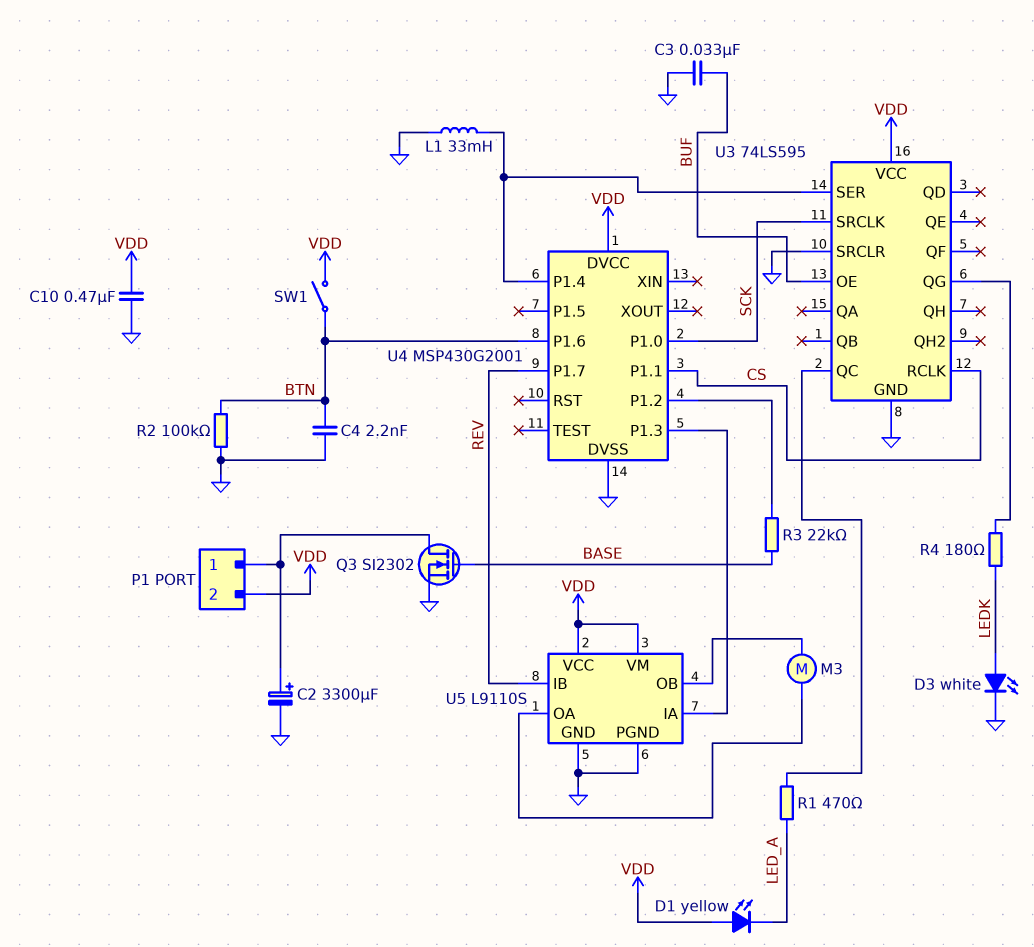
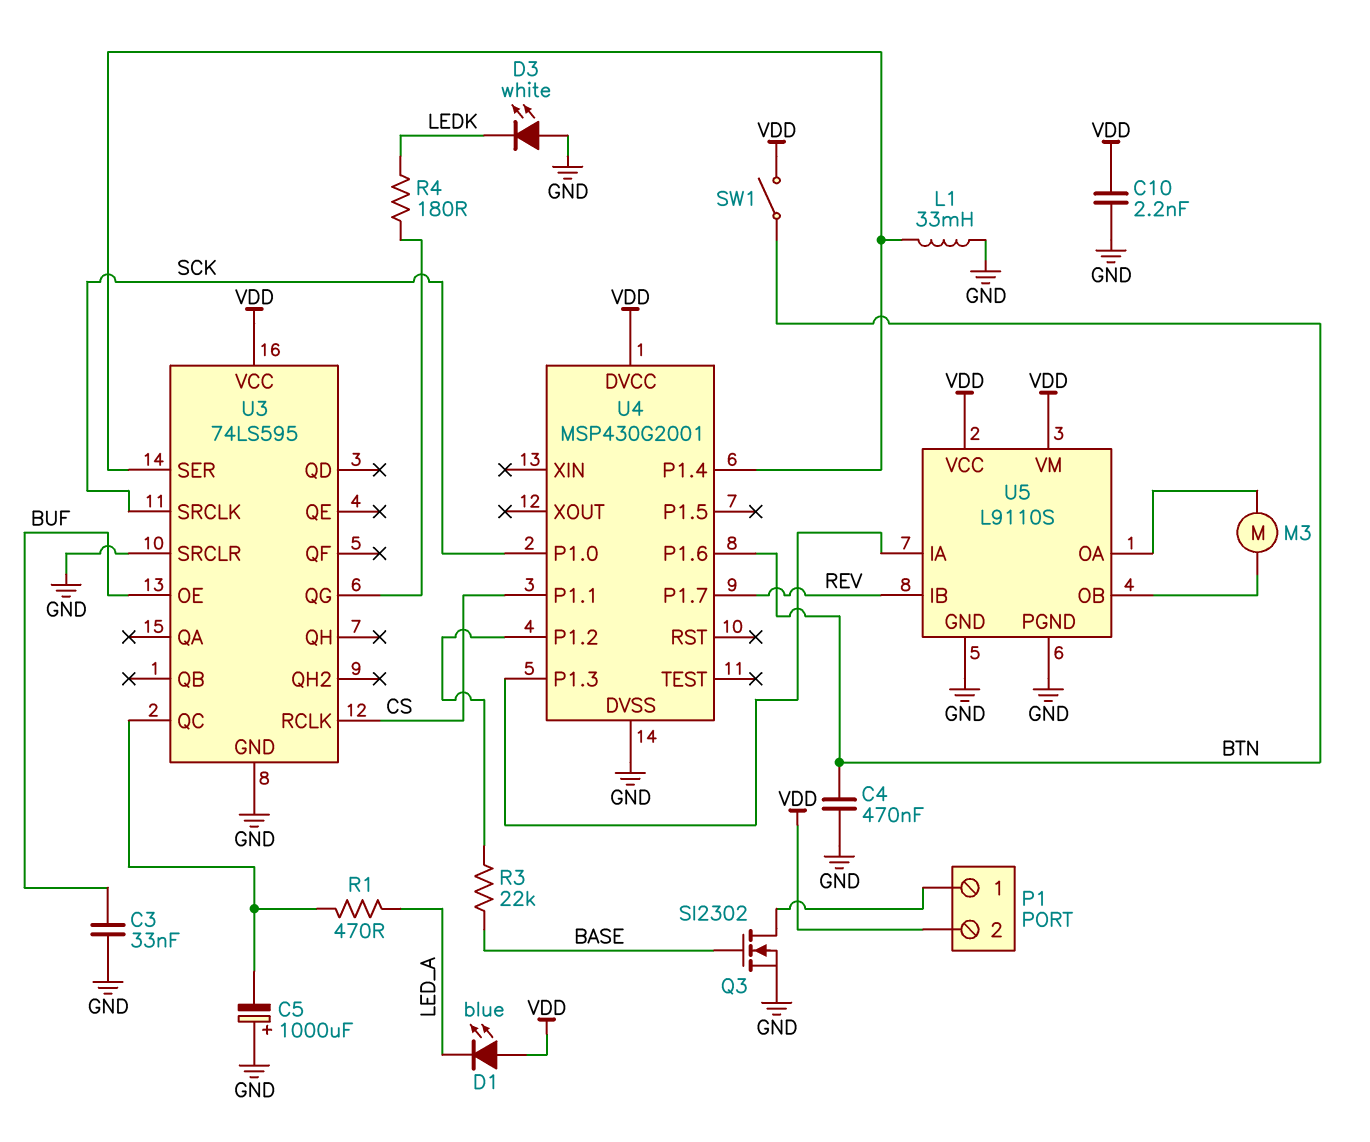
C2: 3300uF (plus P1/1, minus GND) -> none
C4: 2.2nF (BTN, GND) -> 470nF (BTN, GND)
C5: none -> 1000uF (plus GND, minus U3/QC)
C10: 470nF (GND, VDD) -> 2.2nF (GND, VDD)
D1: LED yellow (A VDD, K LED_A) -> LED blue (A VDD, K LED_A)
D3: LED white (A LEDK, K GND) -> LED white (A GND, K LEDK)
R2: 100k (BTN, GND) -> none

